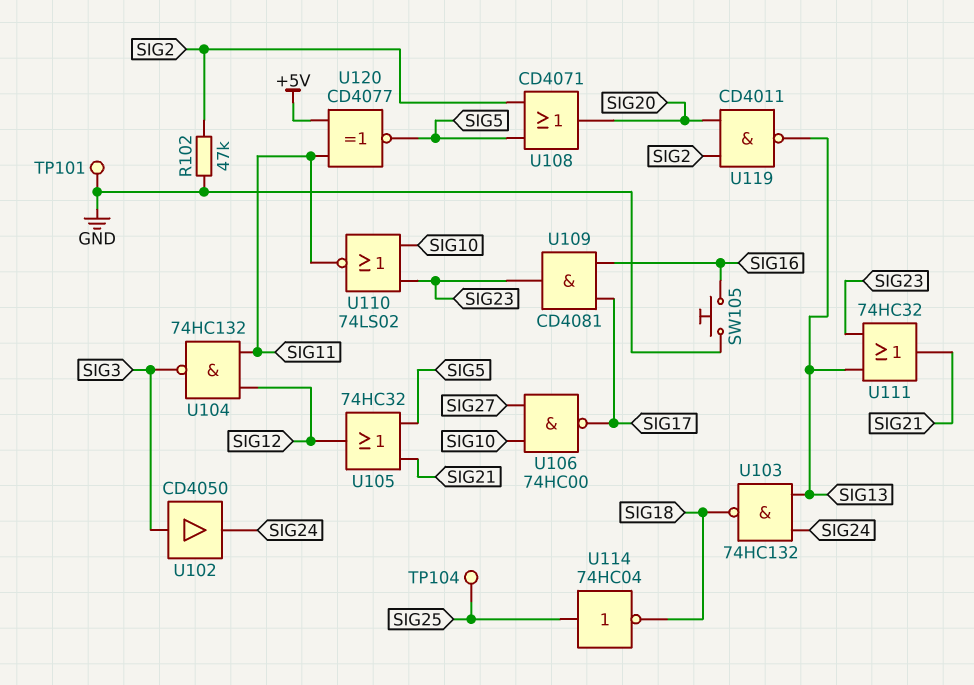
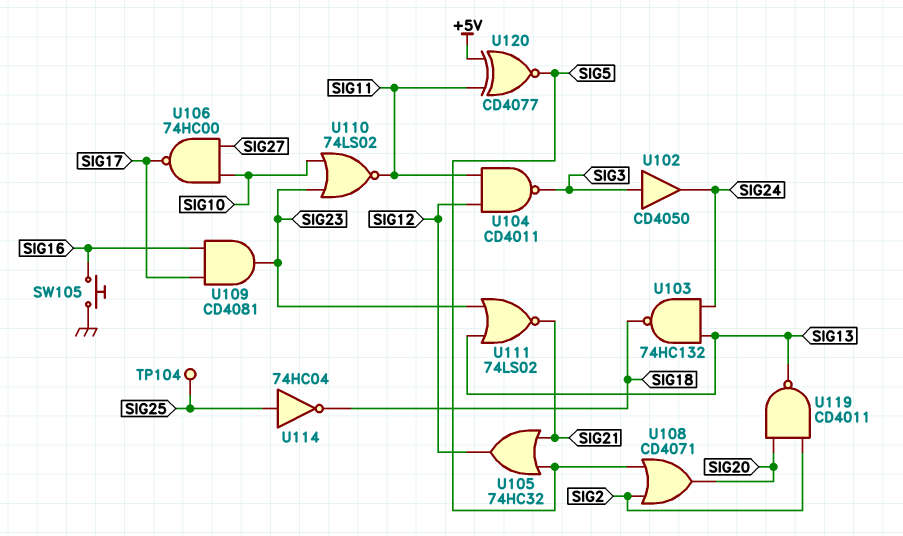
R102: 47k (GND, SIG2) -> none
TP101: test point (GND) -> none
U104: NAND 74HC132 (in SIG11, in SIG12, out SIG3) -> NAND CD4011 (in SIG11, in SIG12, out SIG3)
U111: OR 74HC32 (in SIG13, in SIG23, out SIG21) -> NOR 74LS02 (in SIG13, in SIG23, out SIG21)

